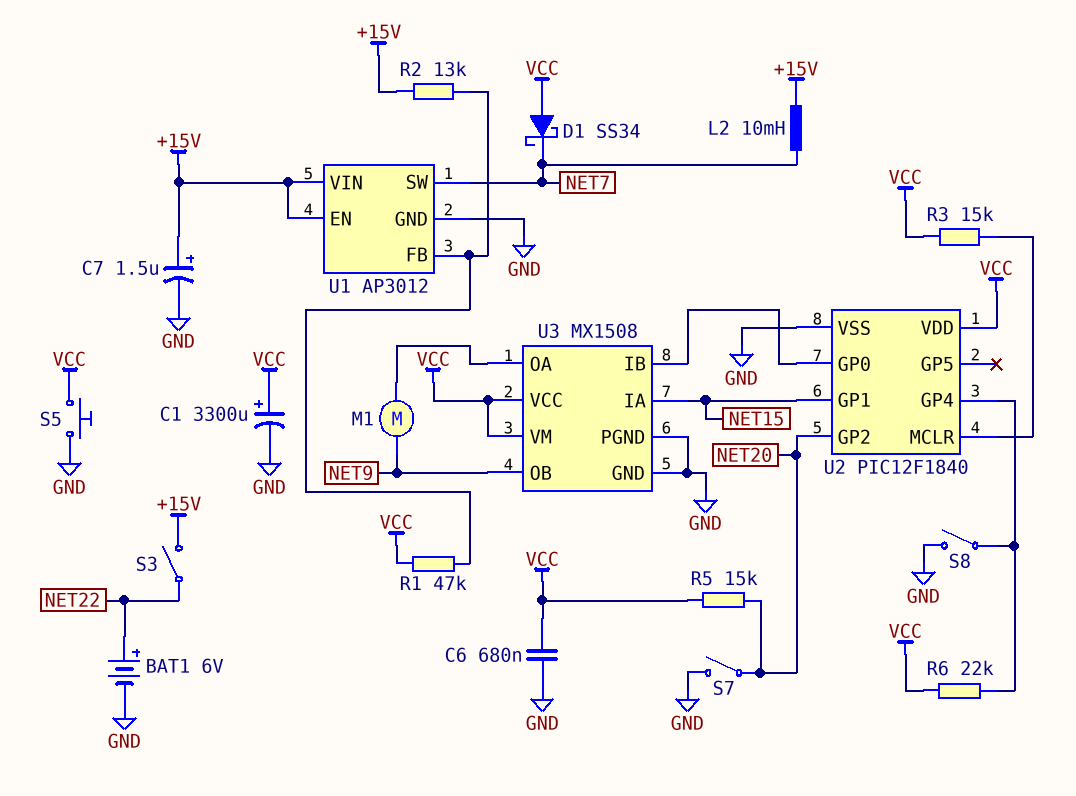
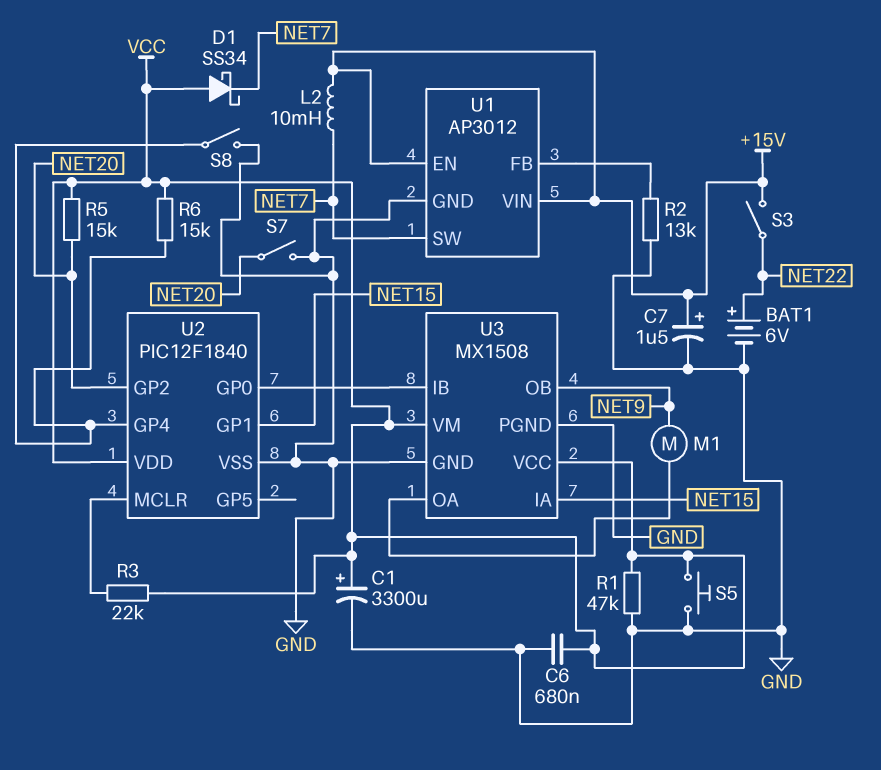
R1: 47k (U1/FB, VCC) -> 47k (GND, VCC)
R2: 13k (+15V, U1/FB) -> 13k (GND, U1/FB)
R3: 15k (U2/MCLR, VCC) -> 22k (U2/MCLR, VCC)
R6: 22k (U2/GP4, VCC) -> 15k (U2/GP4, VCC)

